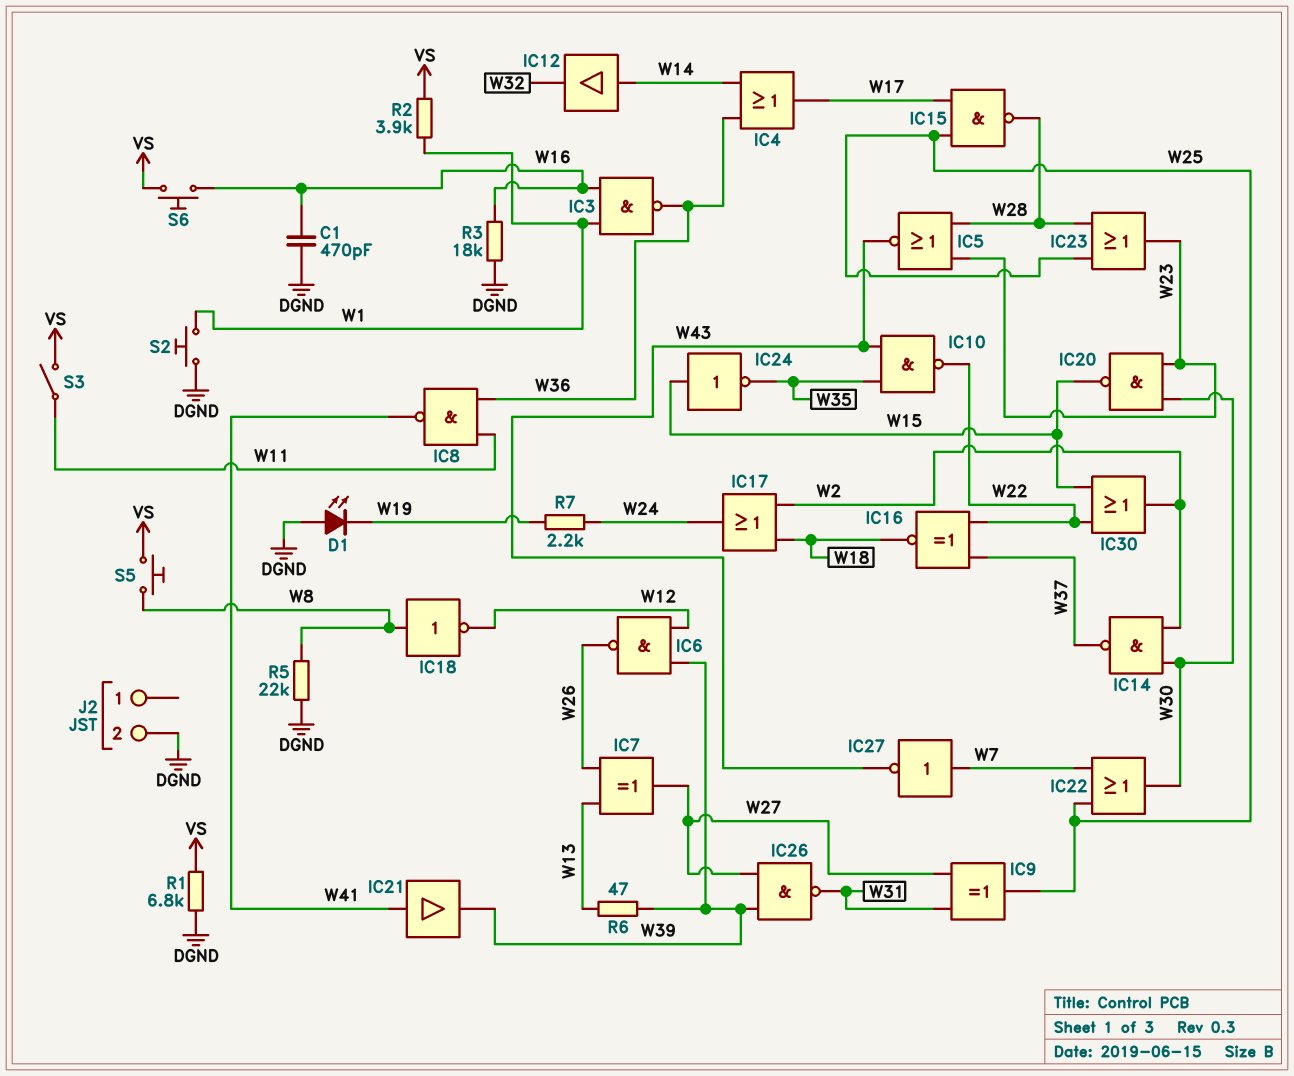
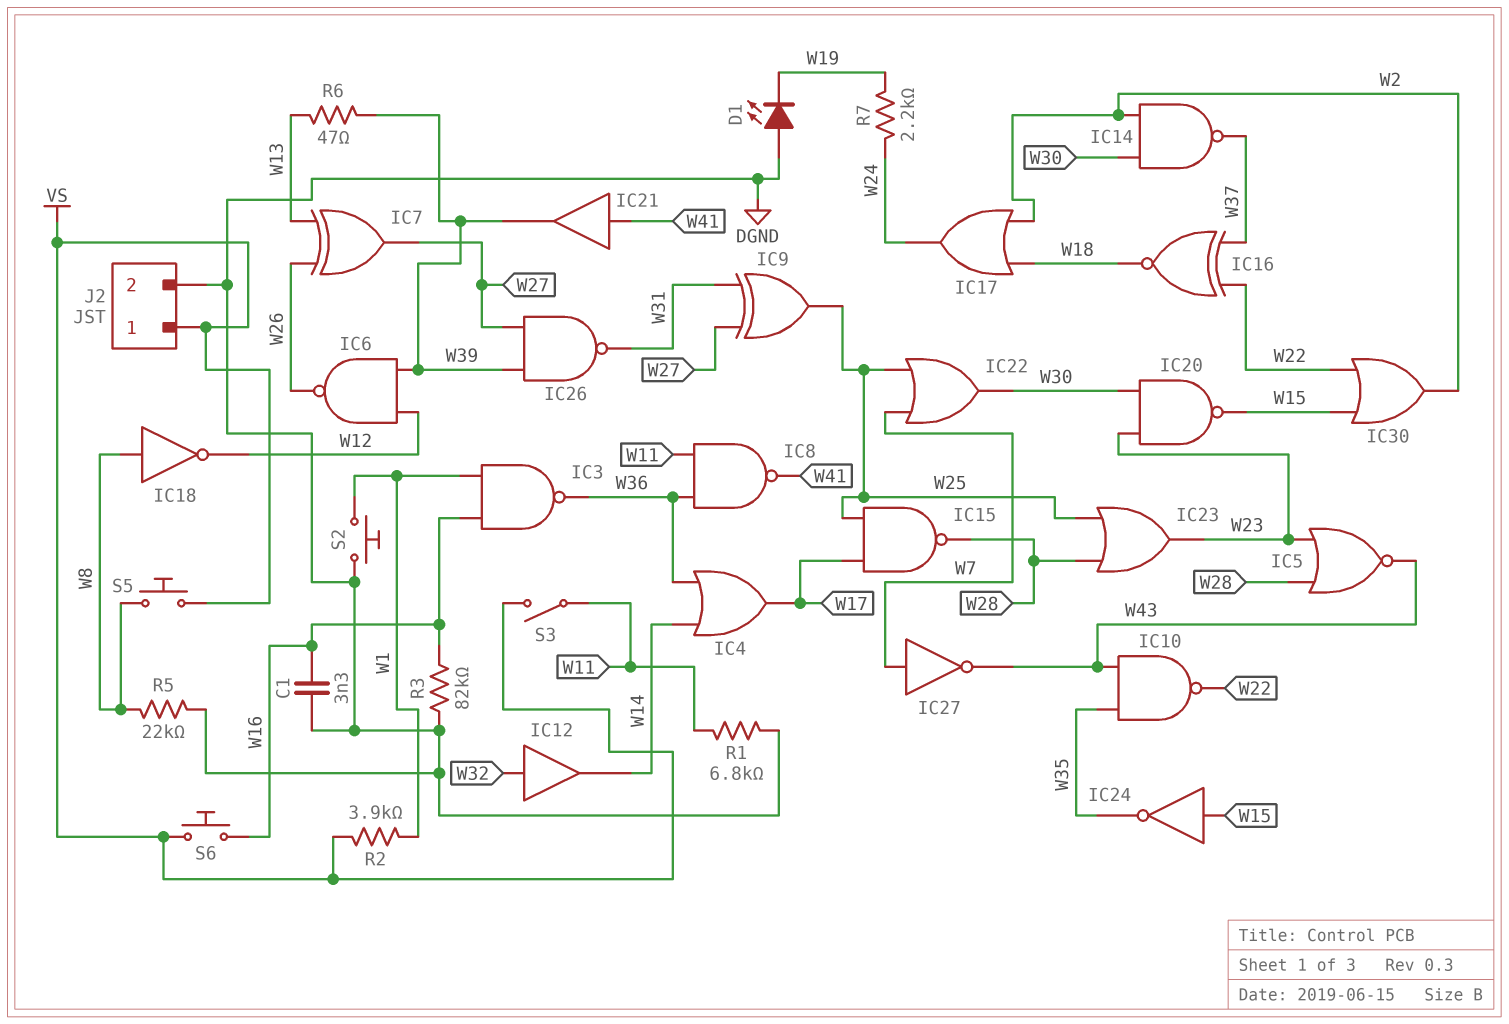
C1: 470pF (DGND, W16) -> 3.3nF (DGND, W16)
IC12: buffer (in W14, out W32) -> buffer (in W32, out W14)
J2 pin 1: none -> VS
R1: 6.8k (DGND, VS) -> 6.8k (DGND, W11)
R3: 18k (DGND, W16) -> 82k (DGND, W16)

